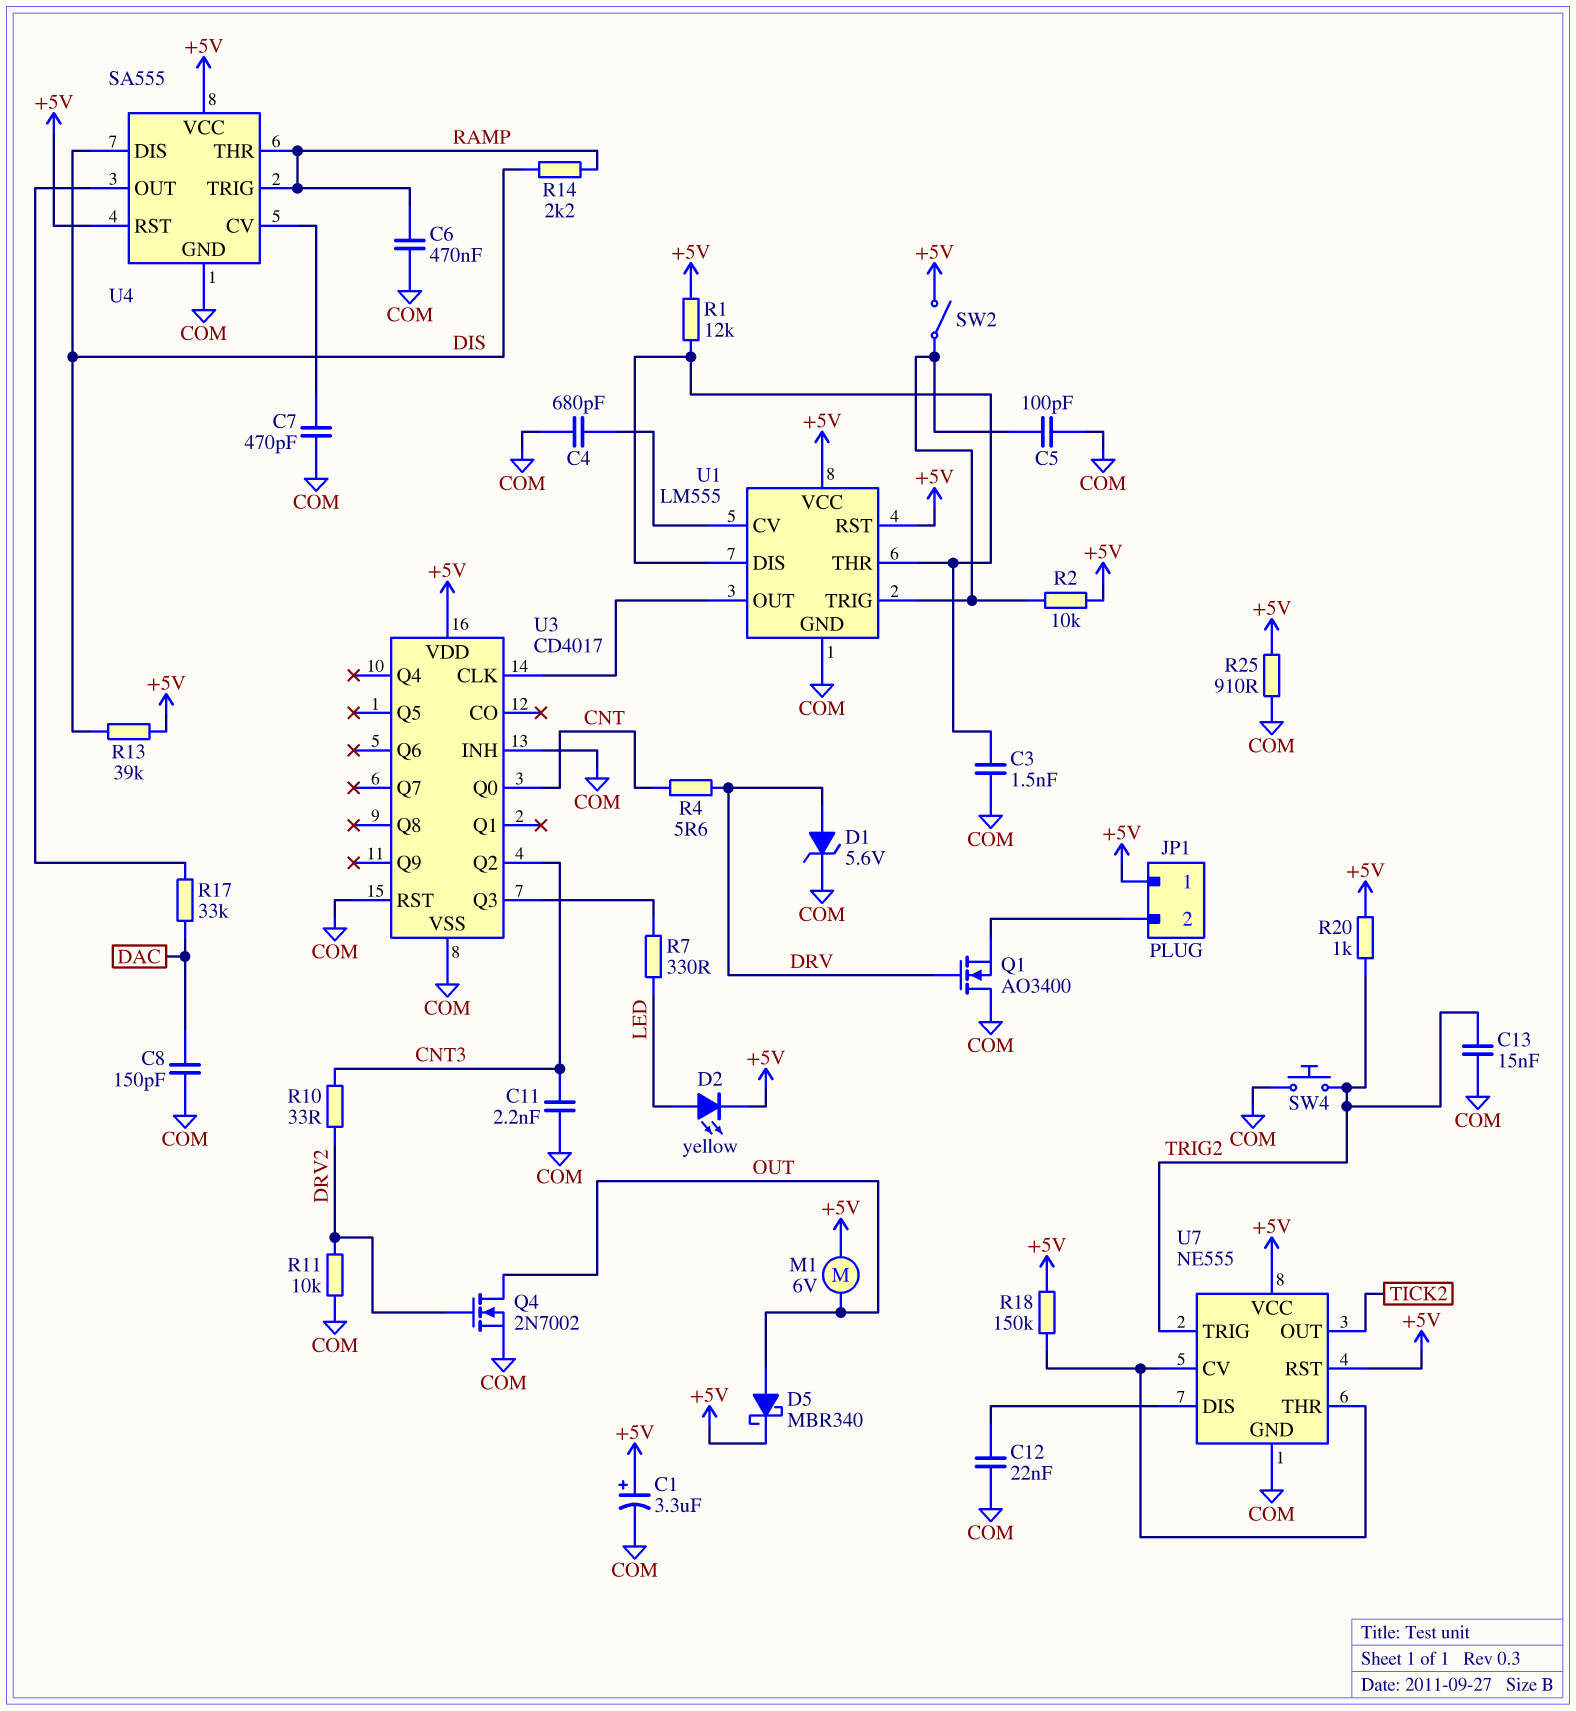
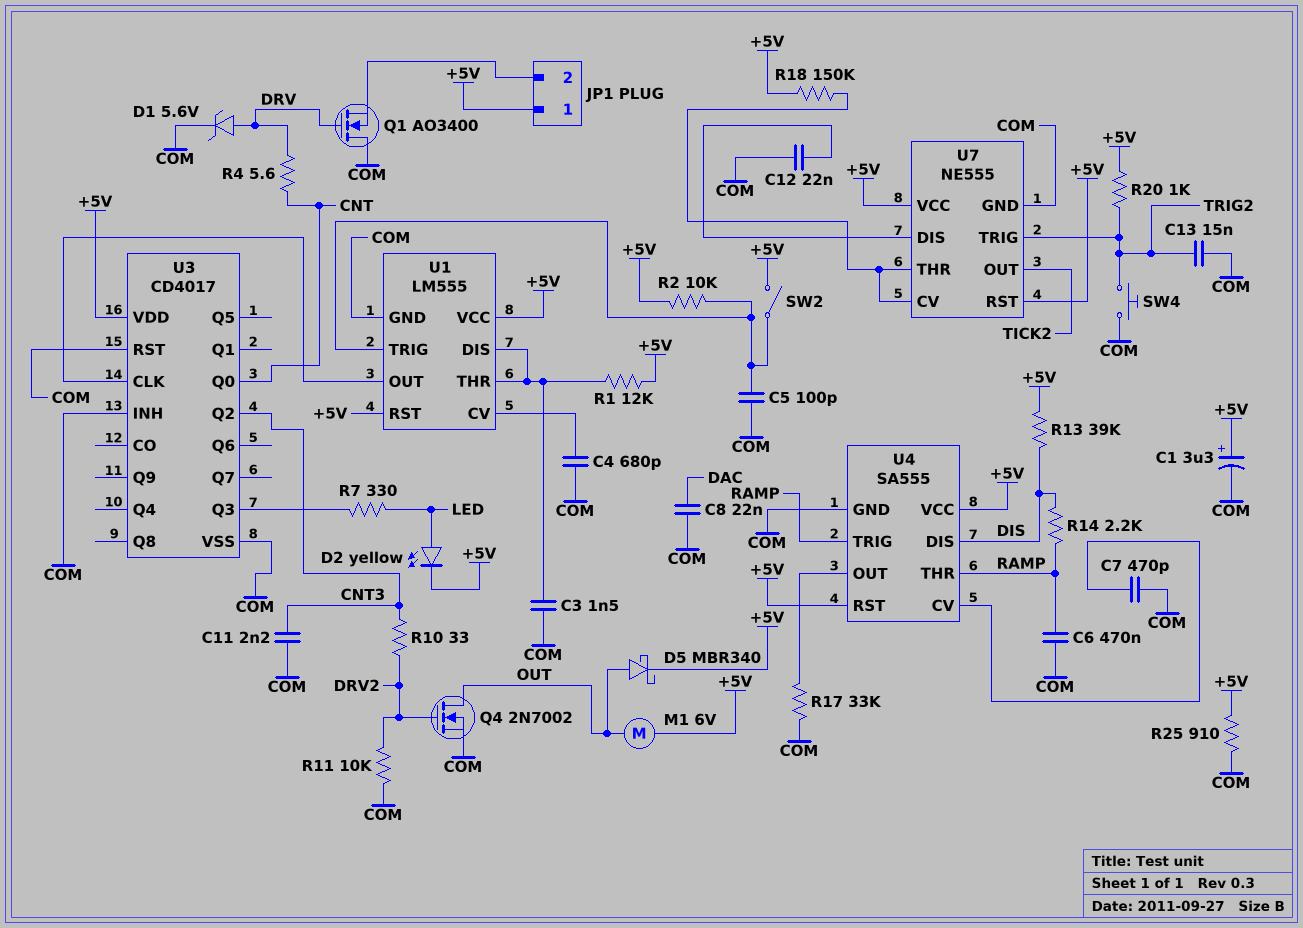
C8: 150pF (COM, DAC) -> 22nF (COM, DAC)
R17: 33k (DAC, U4/OUT) -> 33k (COM, U4/OUT)

